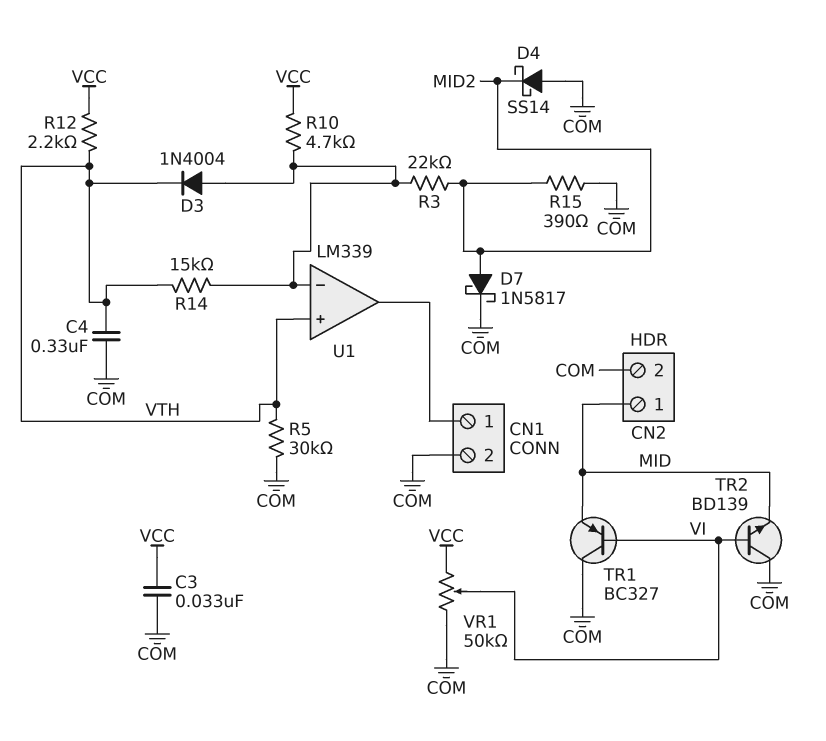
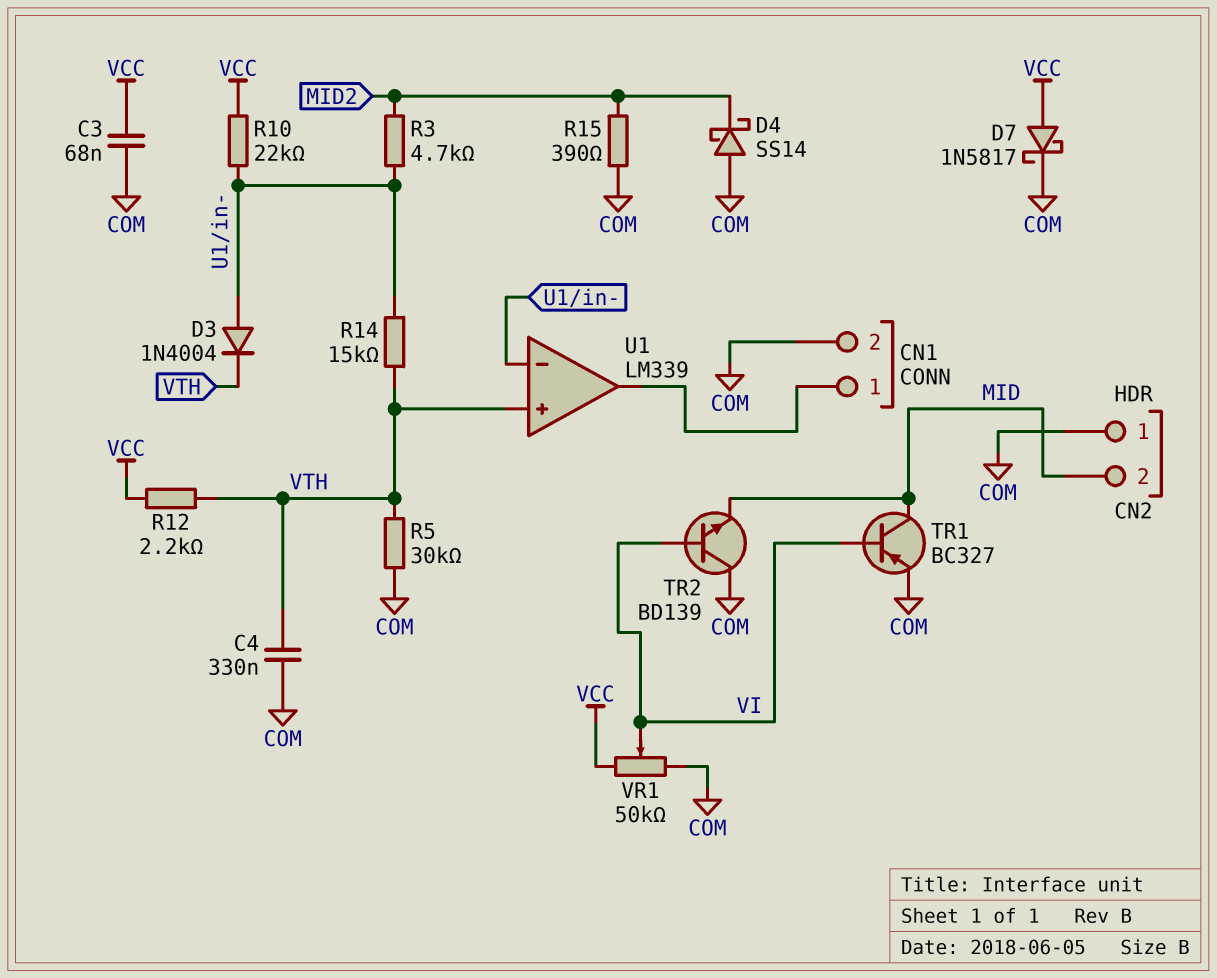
C3: 33nF (COM, VCC) -> 68nF (COM, VCC)
CN2 pin 1: MID -> COM
CN2 pin 2: COM -> MID
D7: schottky 1N5817 (A MID2, K COM) -> schottky 1N5817 (A VCC, K COM)
R3: 22k (MID2, U1/in-) -> 4.7k (MID2, U1/in-)
R10: 4.7k (U1/in-, VCC) -> 22k (U1/in-, VCC)
TR1: PNP BC327 (B VI, C COM, E MID) -> PNP BC327 (B VI, C MID, E COM)

